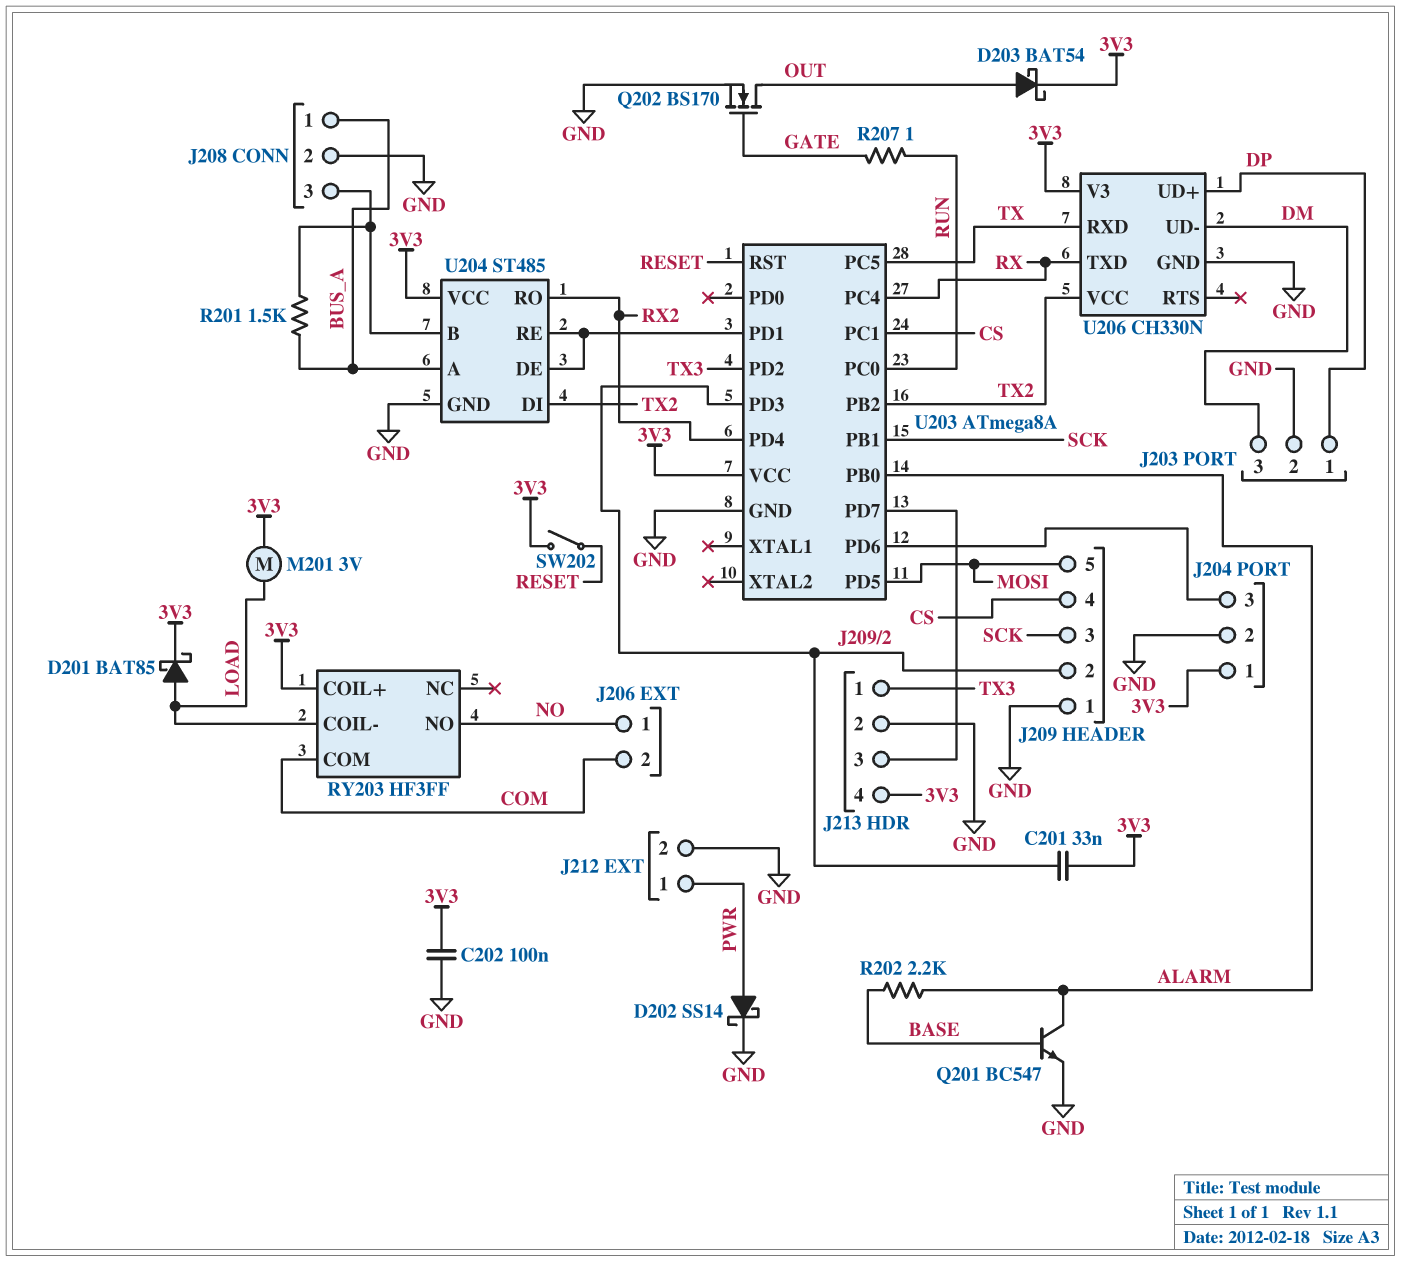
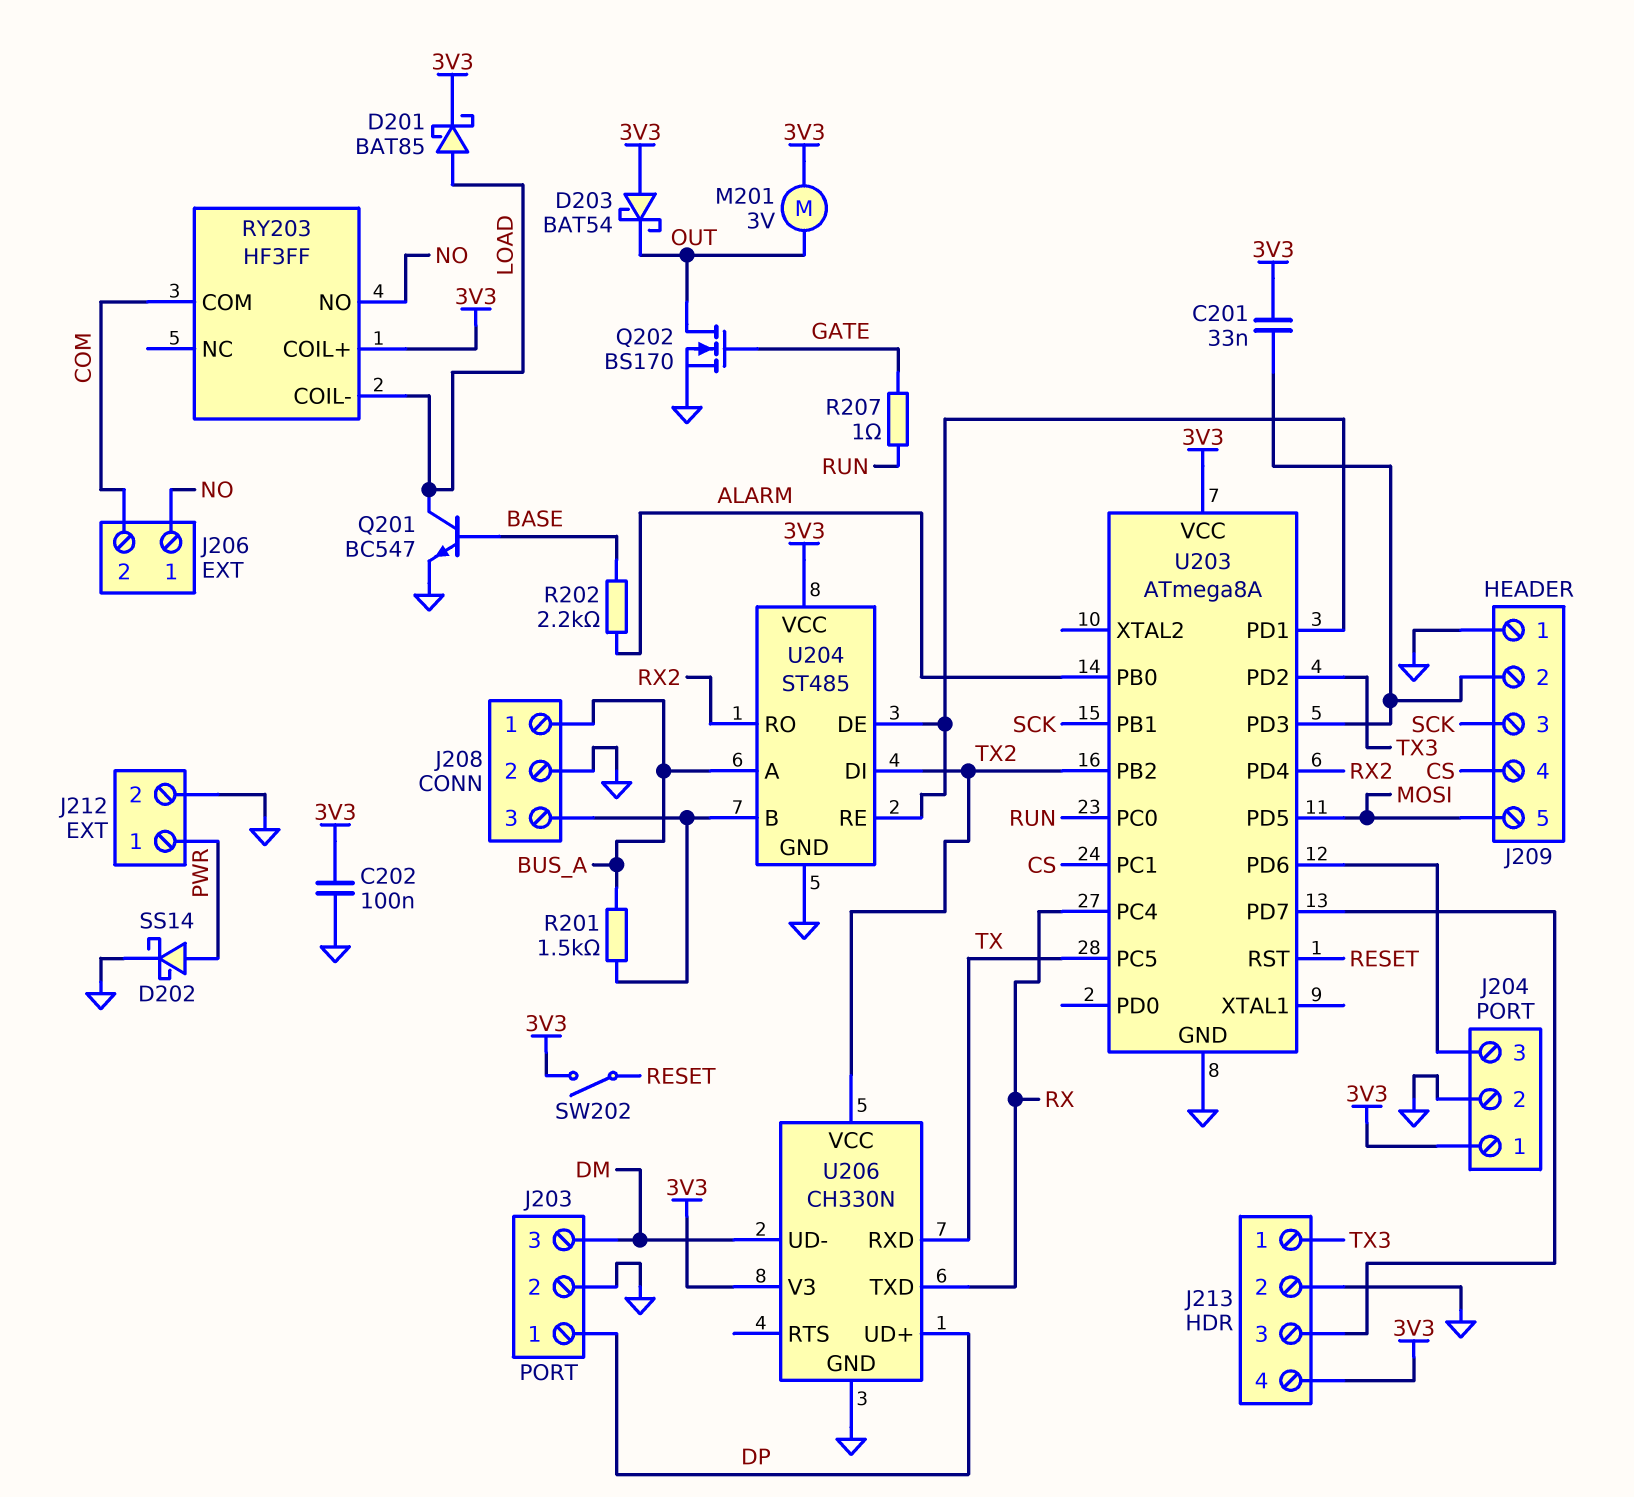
D203: schottky BAT54 (A OUT, K 3V3) -> schottky BAT54 (A 3V3, K OUT)
M201: motor 3V (3V3, LOAD) -> motor 3V (3V3, OUT)
Q201: NPN BC547 (B BASE, C ALARM, E GND) -> NPN BC547 (B BASE, C LOAD, E GND)

